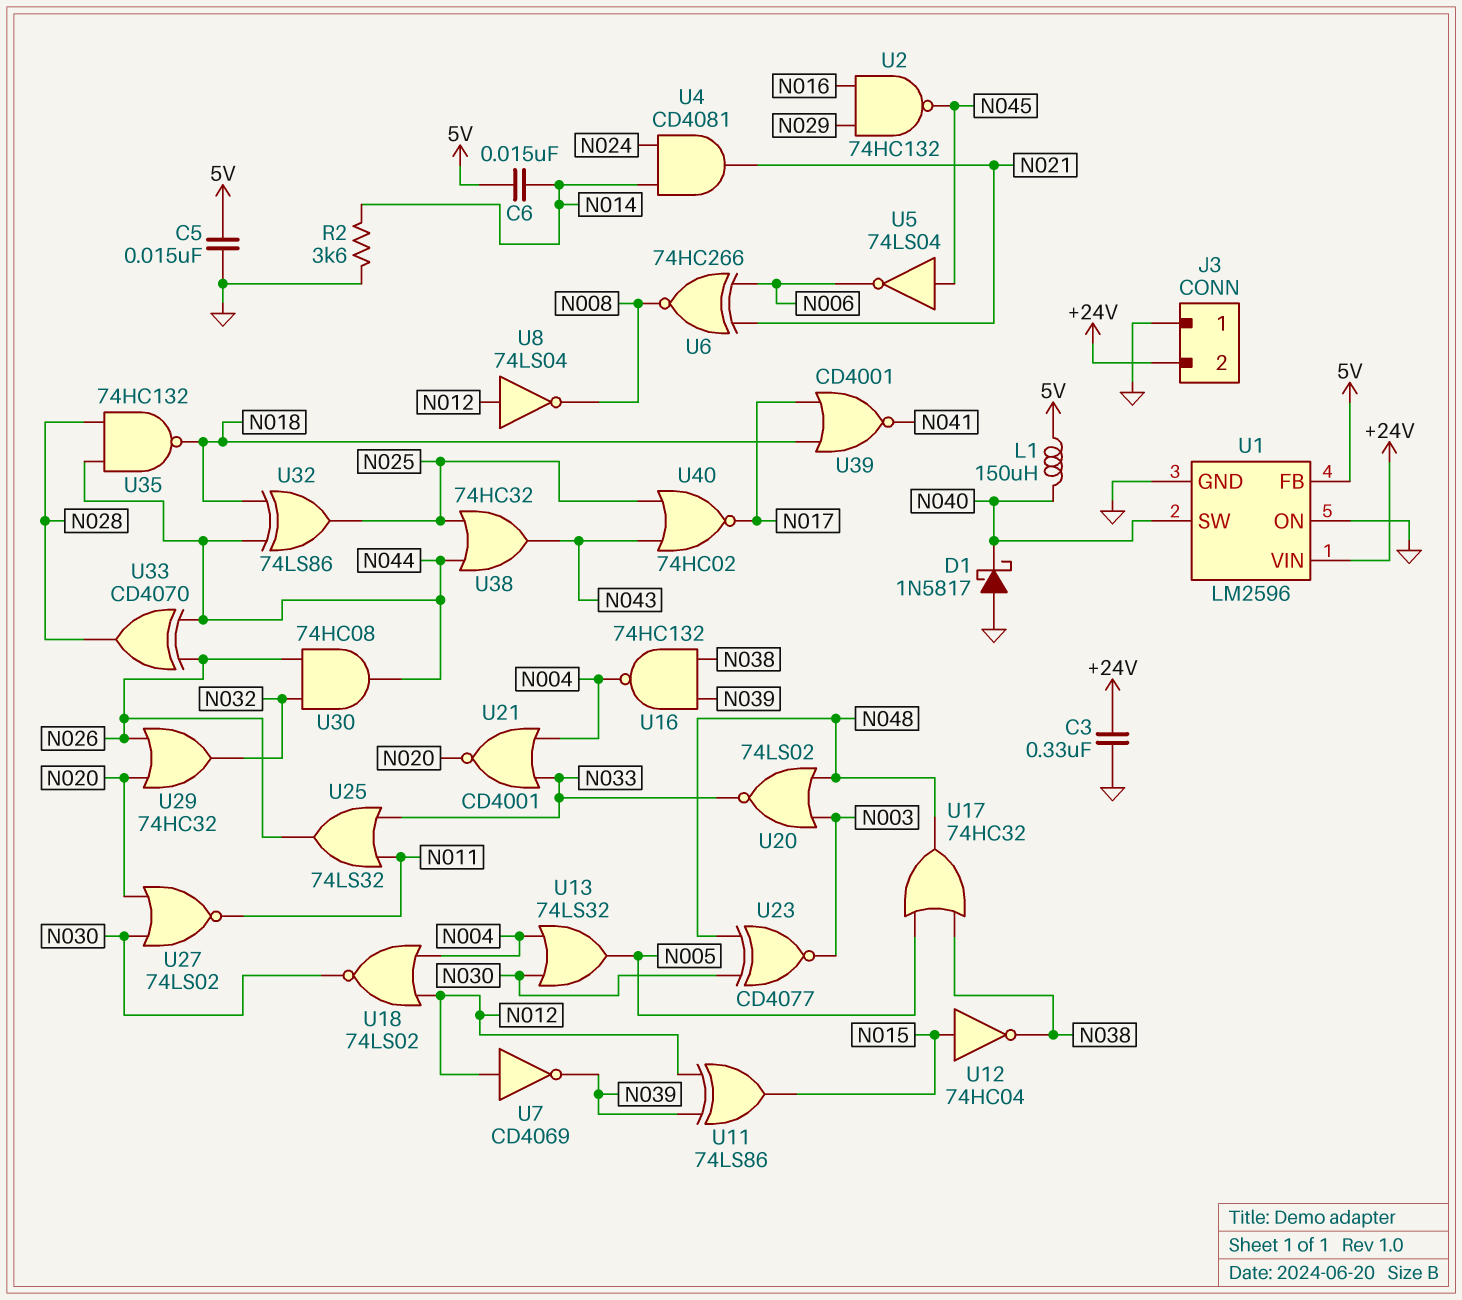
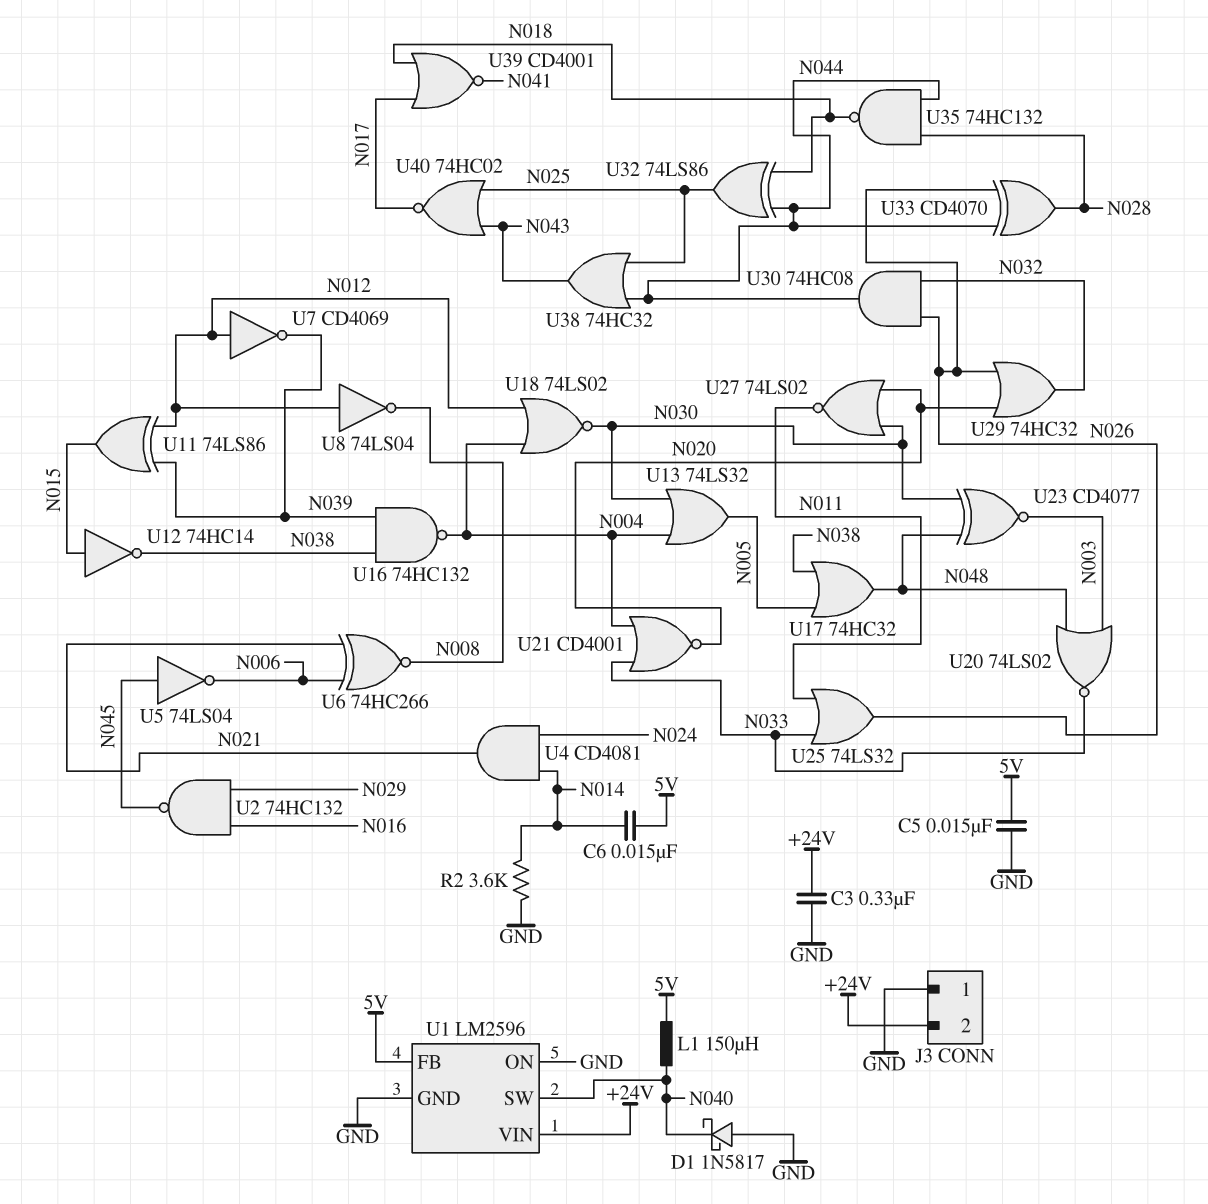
U12: NOT 74HC04 (in N015, out N038) -> NOT 74HC14 (in N015, out N038)

